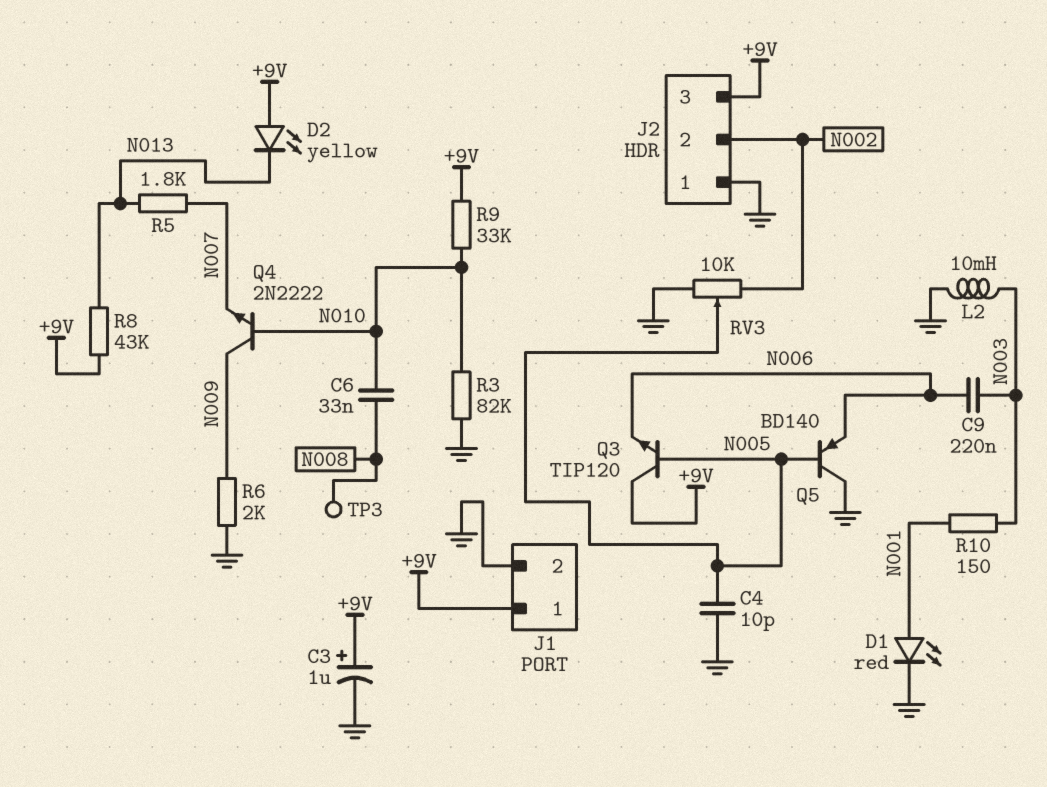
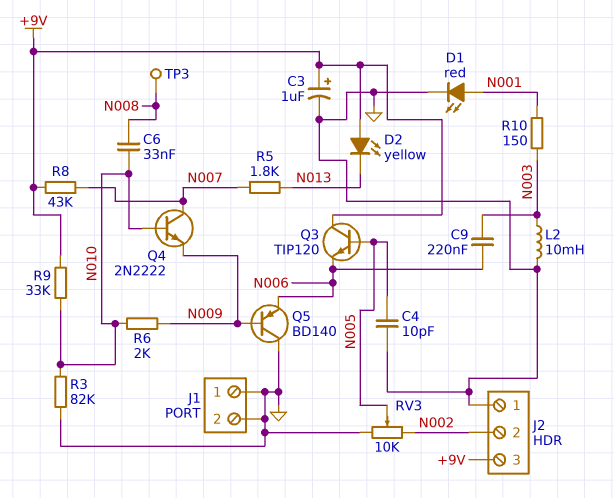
J1 pin 1: +9V -> GND
Q4: NPN 2N2222 (B N010, C N009, E N007) -> NPN 2N2222 (B N010, C N007, E N009)
Q5: PNP BD140 (B N005, C GND, E N006) -> PNP BD140 (B N009, C GND, E N006)
R6: 2k (GND, N009) -> 2k (N009, N010)
R8: 43k (+9V, N013) -> 43k (+9V, N007)

